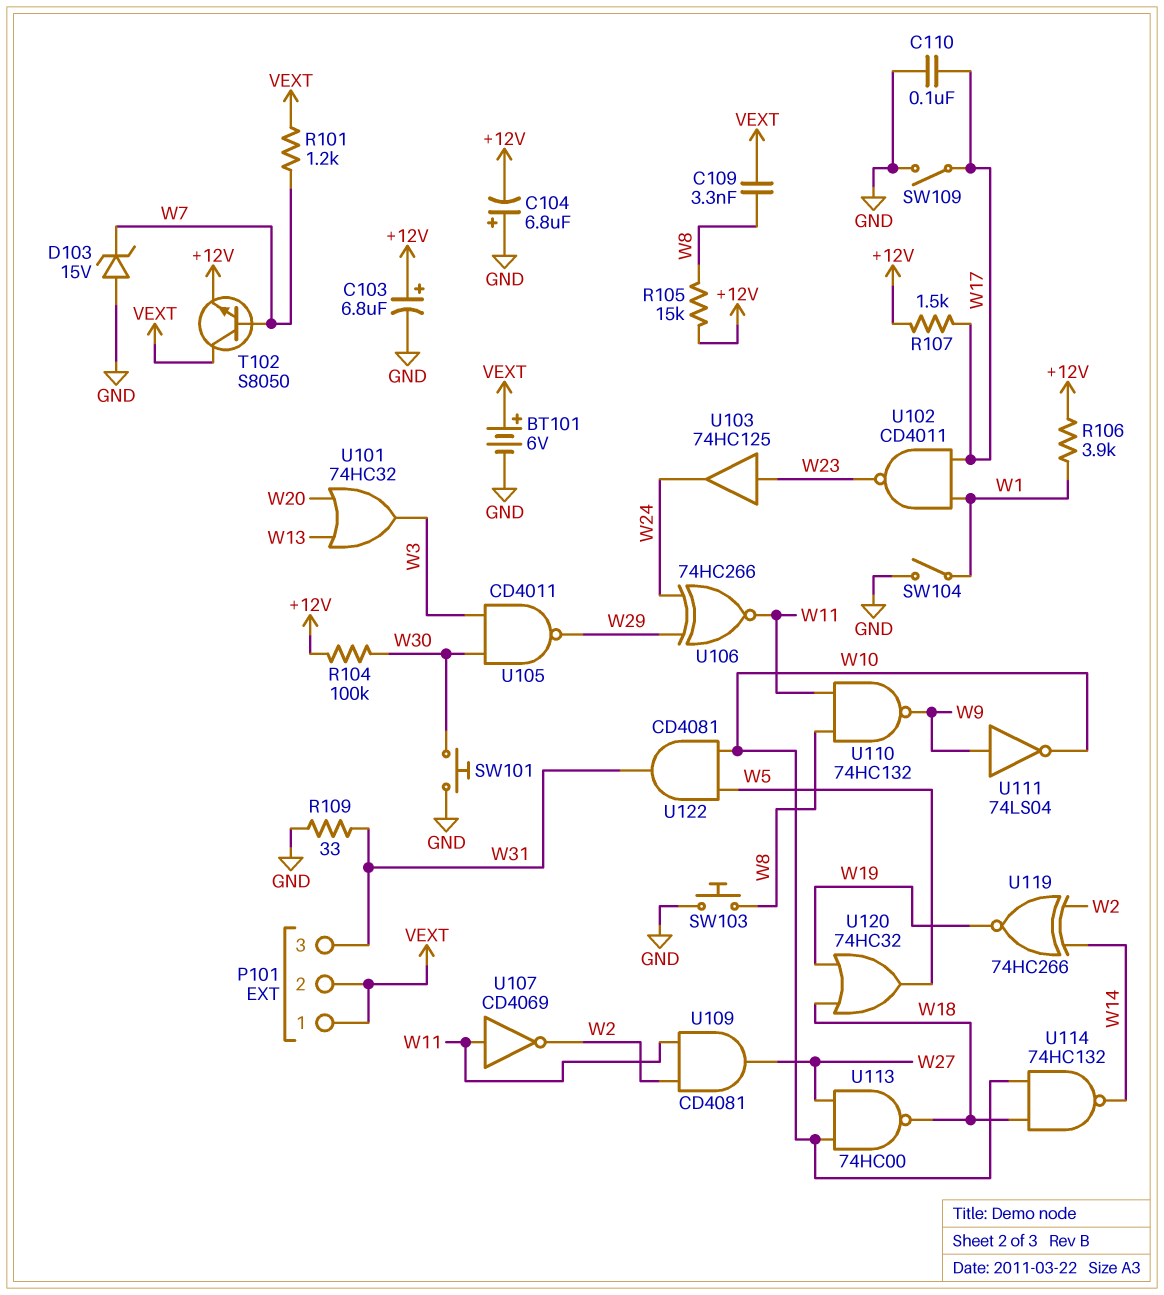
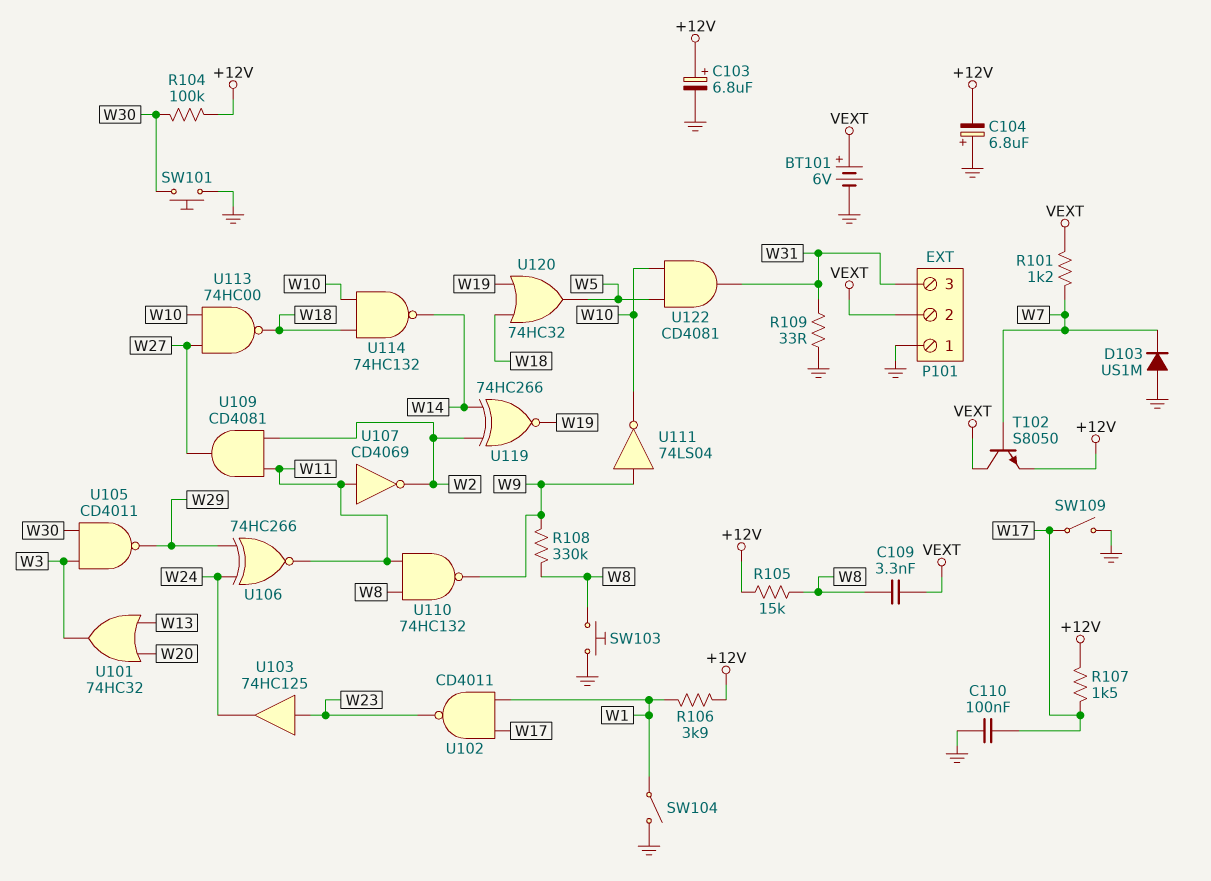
D103: zener 15V (A GND, K W7) -> diode US1M (A GND, K W7)
P101 pin 1: VEXT -> GND
R108: none -> 330k (W8, W9)

